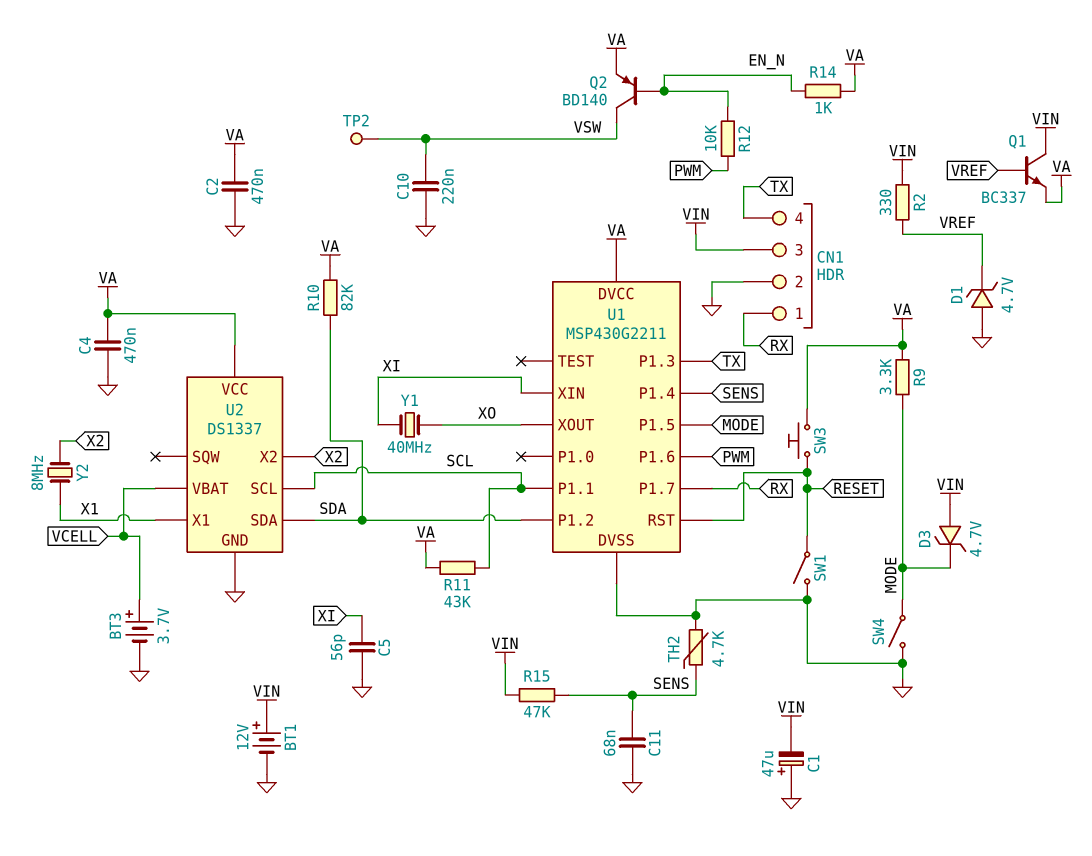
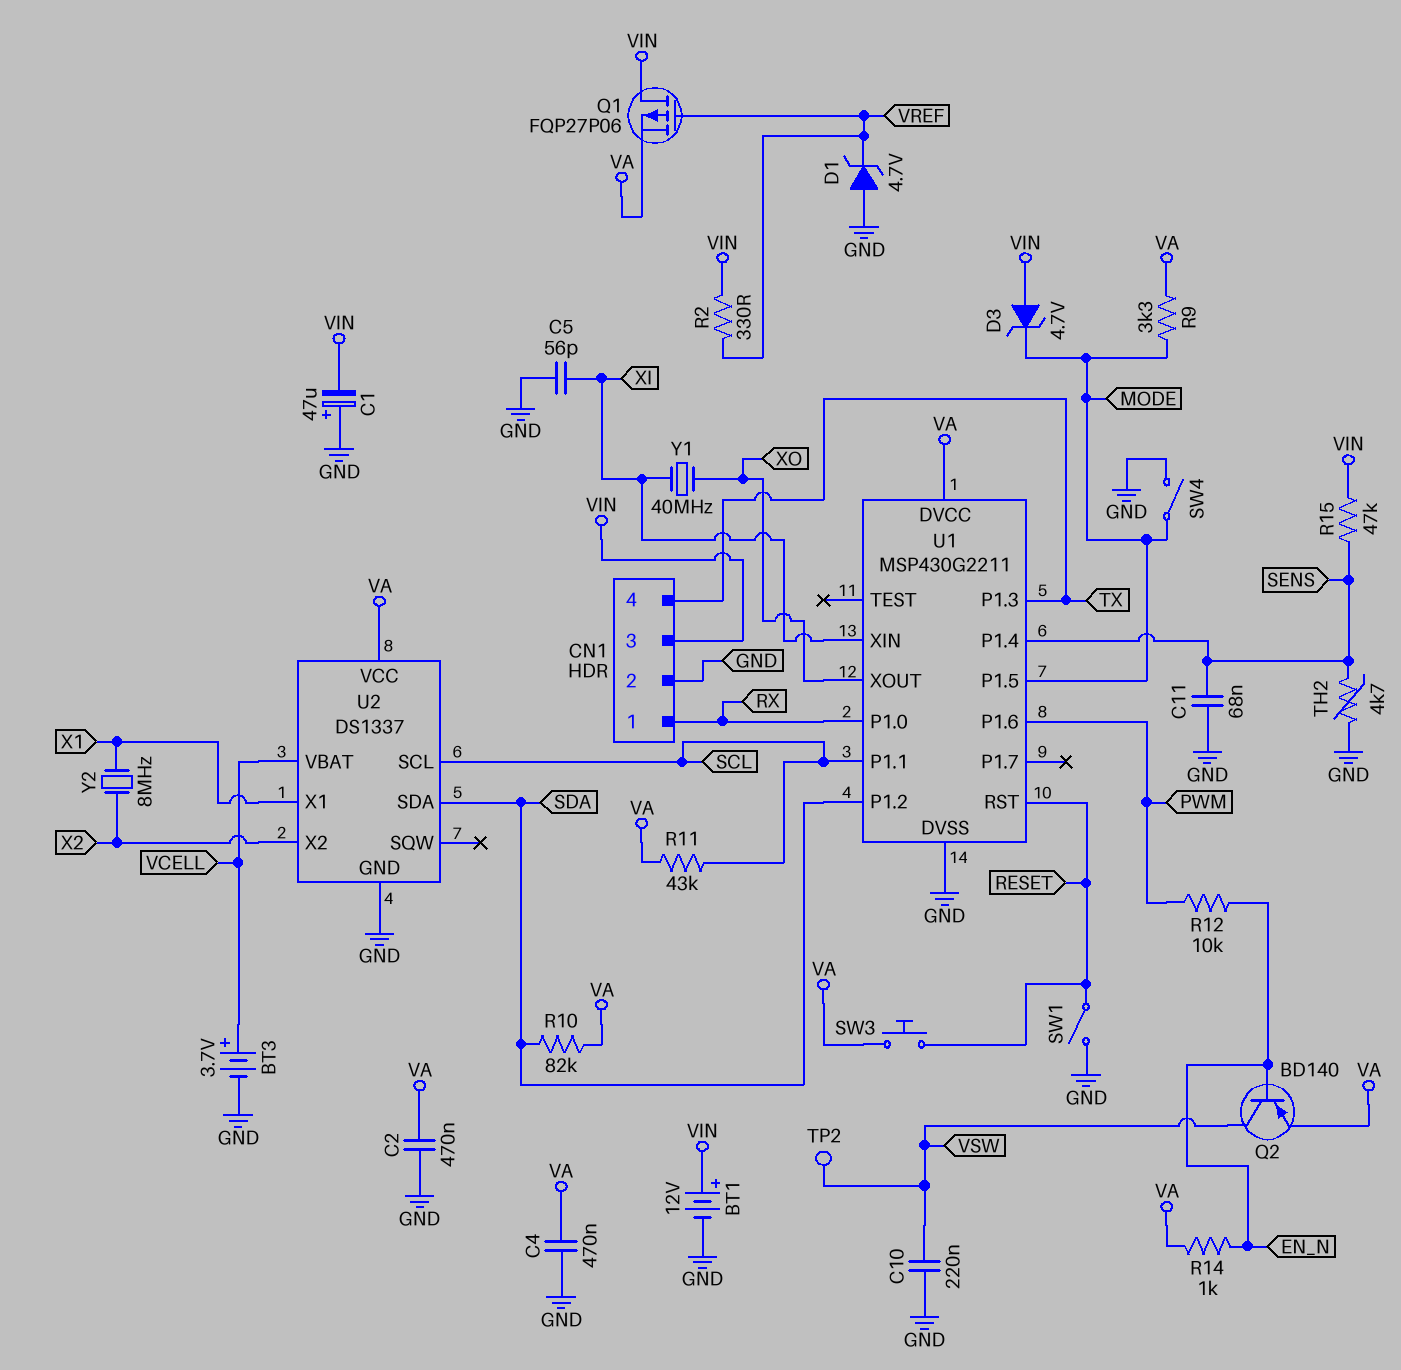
Q1: NPN BC337 (B VREF, C VIN, E VA) -> PMOS FQP27P06 (G VREF, D VIN, S VA)
U1 pin P1.0: none -> RX
U1 pin P1.7: RX -> none

